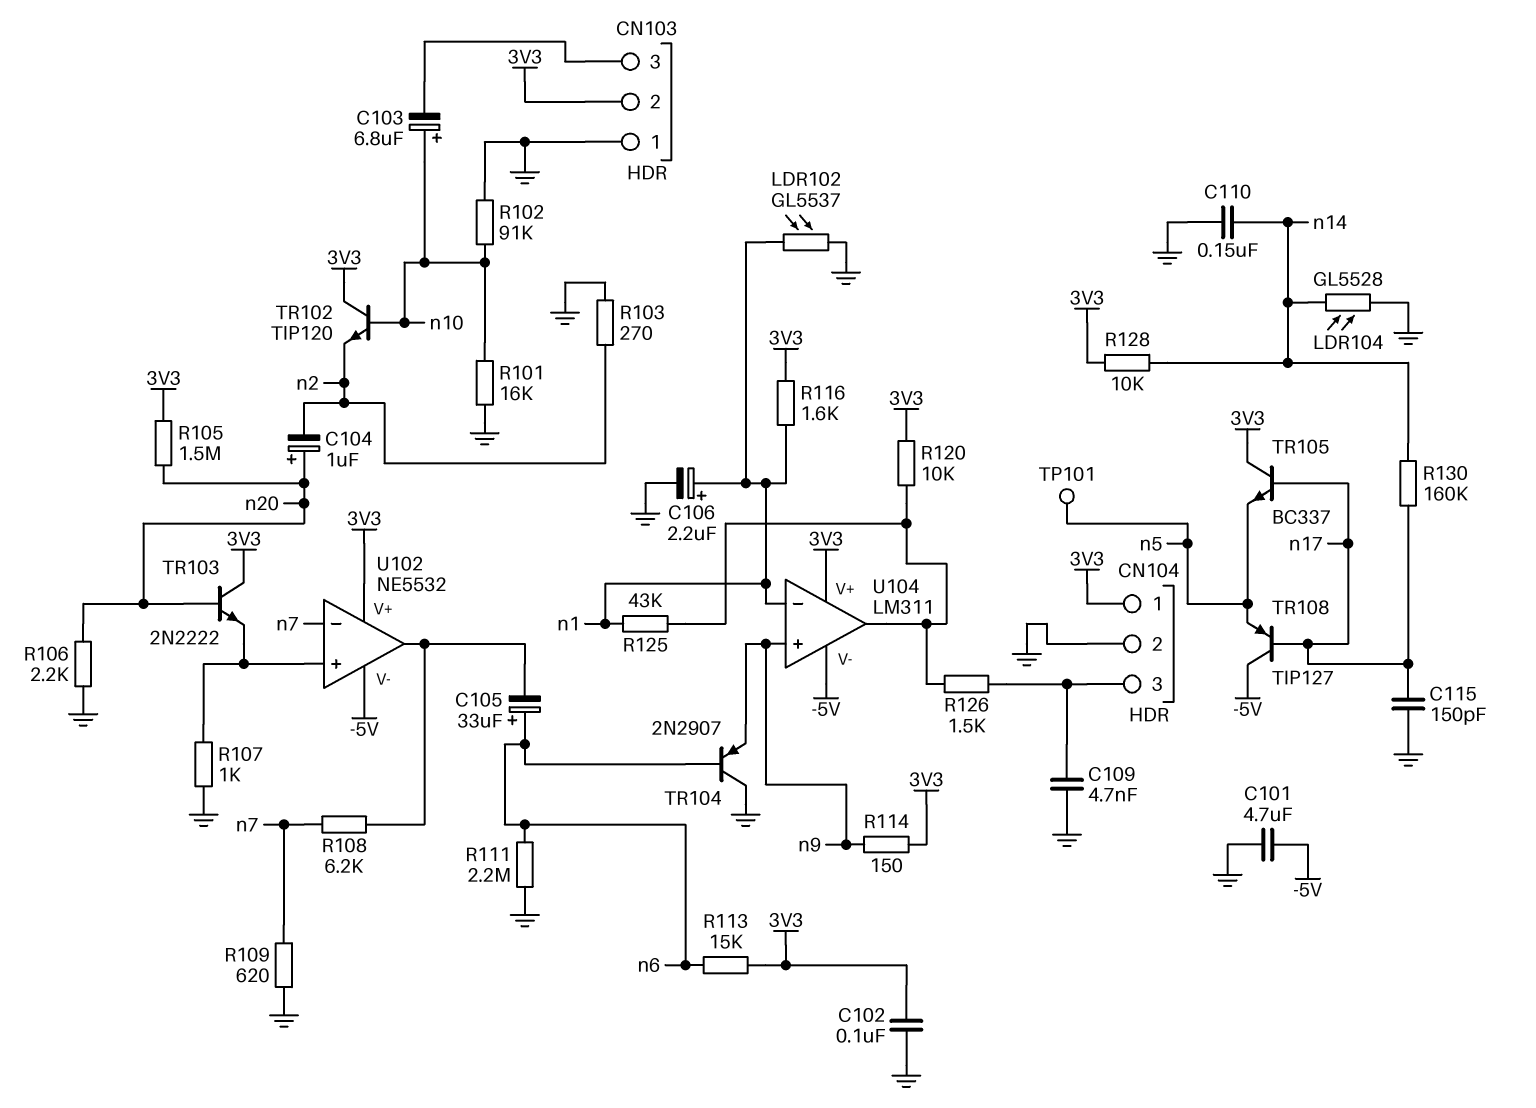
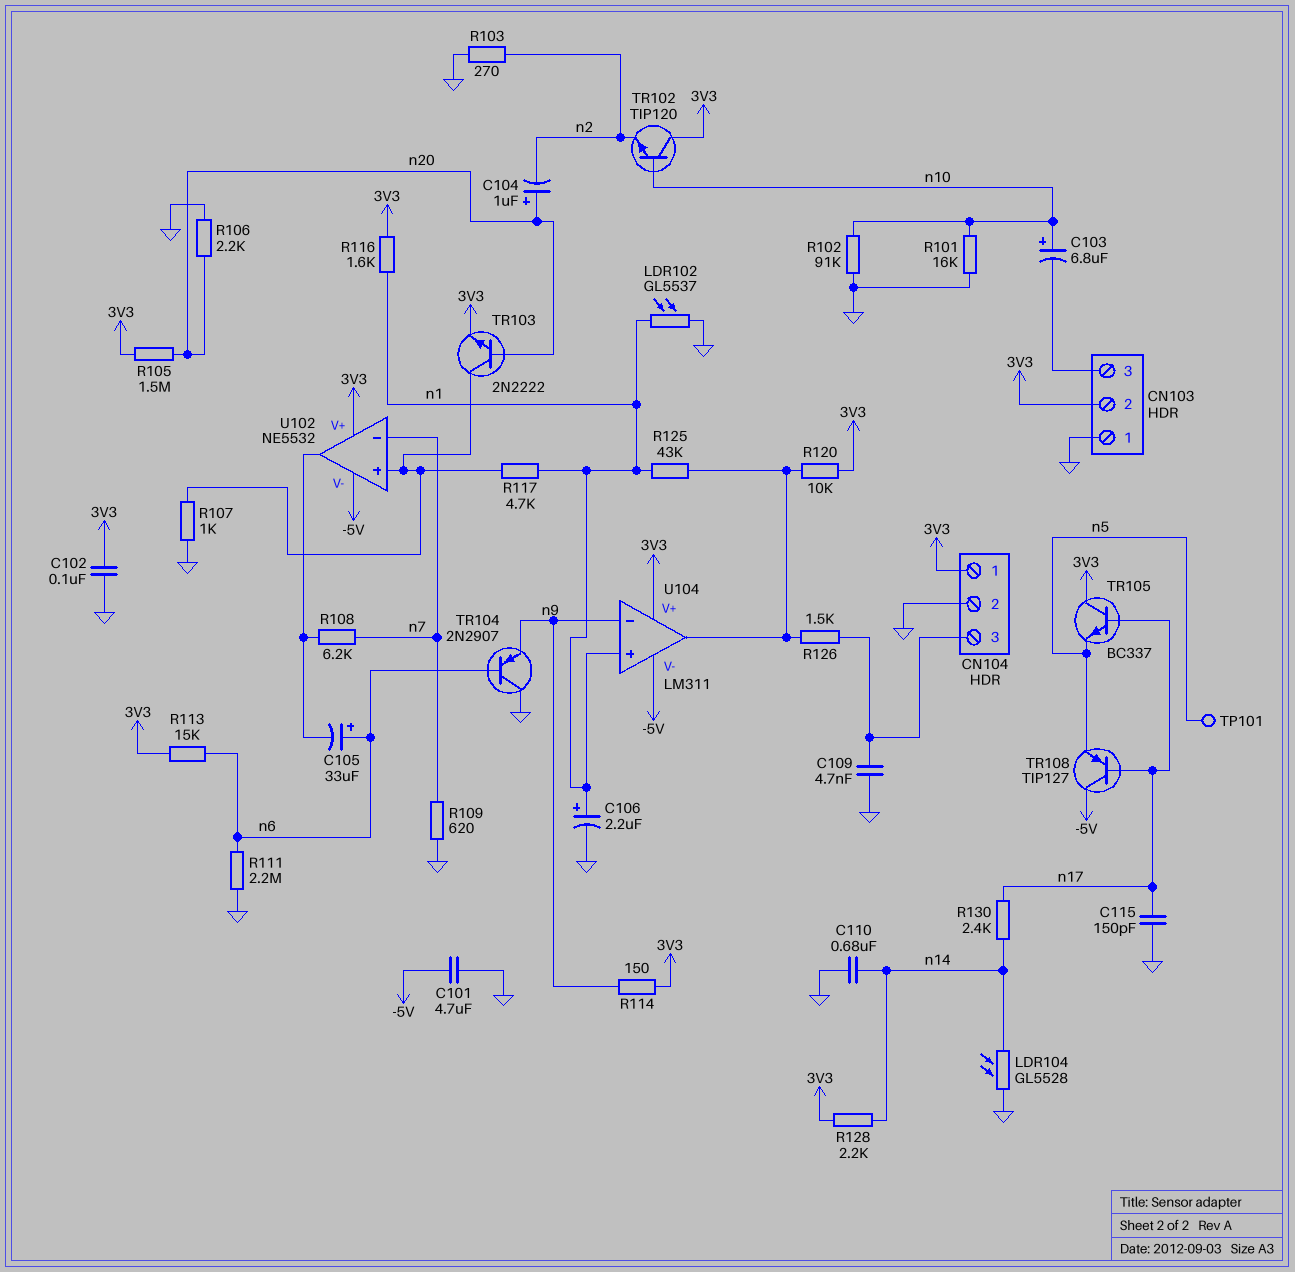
C110: 150nF (GND, n14) -> 680nF (GND, n14)
R117: none -> 4.7k (U102/in+, n1)
R128: 10k (3V3, n14) -> 2.2k (3V3, n14)
R130: 160k (n14, n17) -> 2.4k (n14, n17)
TR103: NPN 2N2222 (B n20, C 3V3, E U102/in+) -> NPN 2N2222 (B n20, C U102/in+, E 3V3)
U104 pin in+: n9 -> n1
U104 pin in-: n1 -> n9

